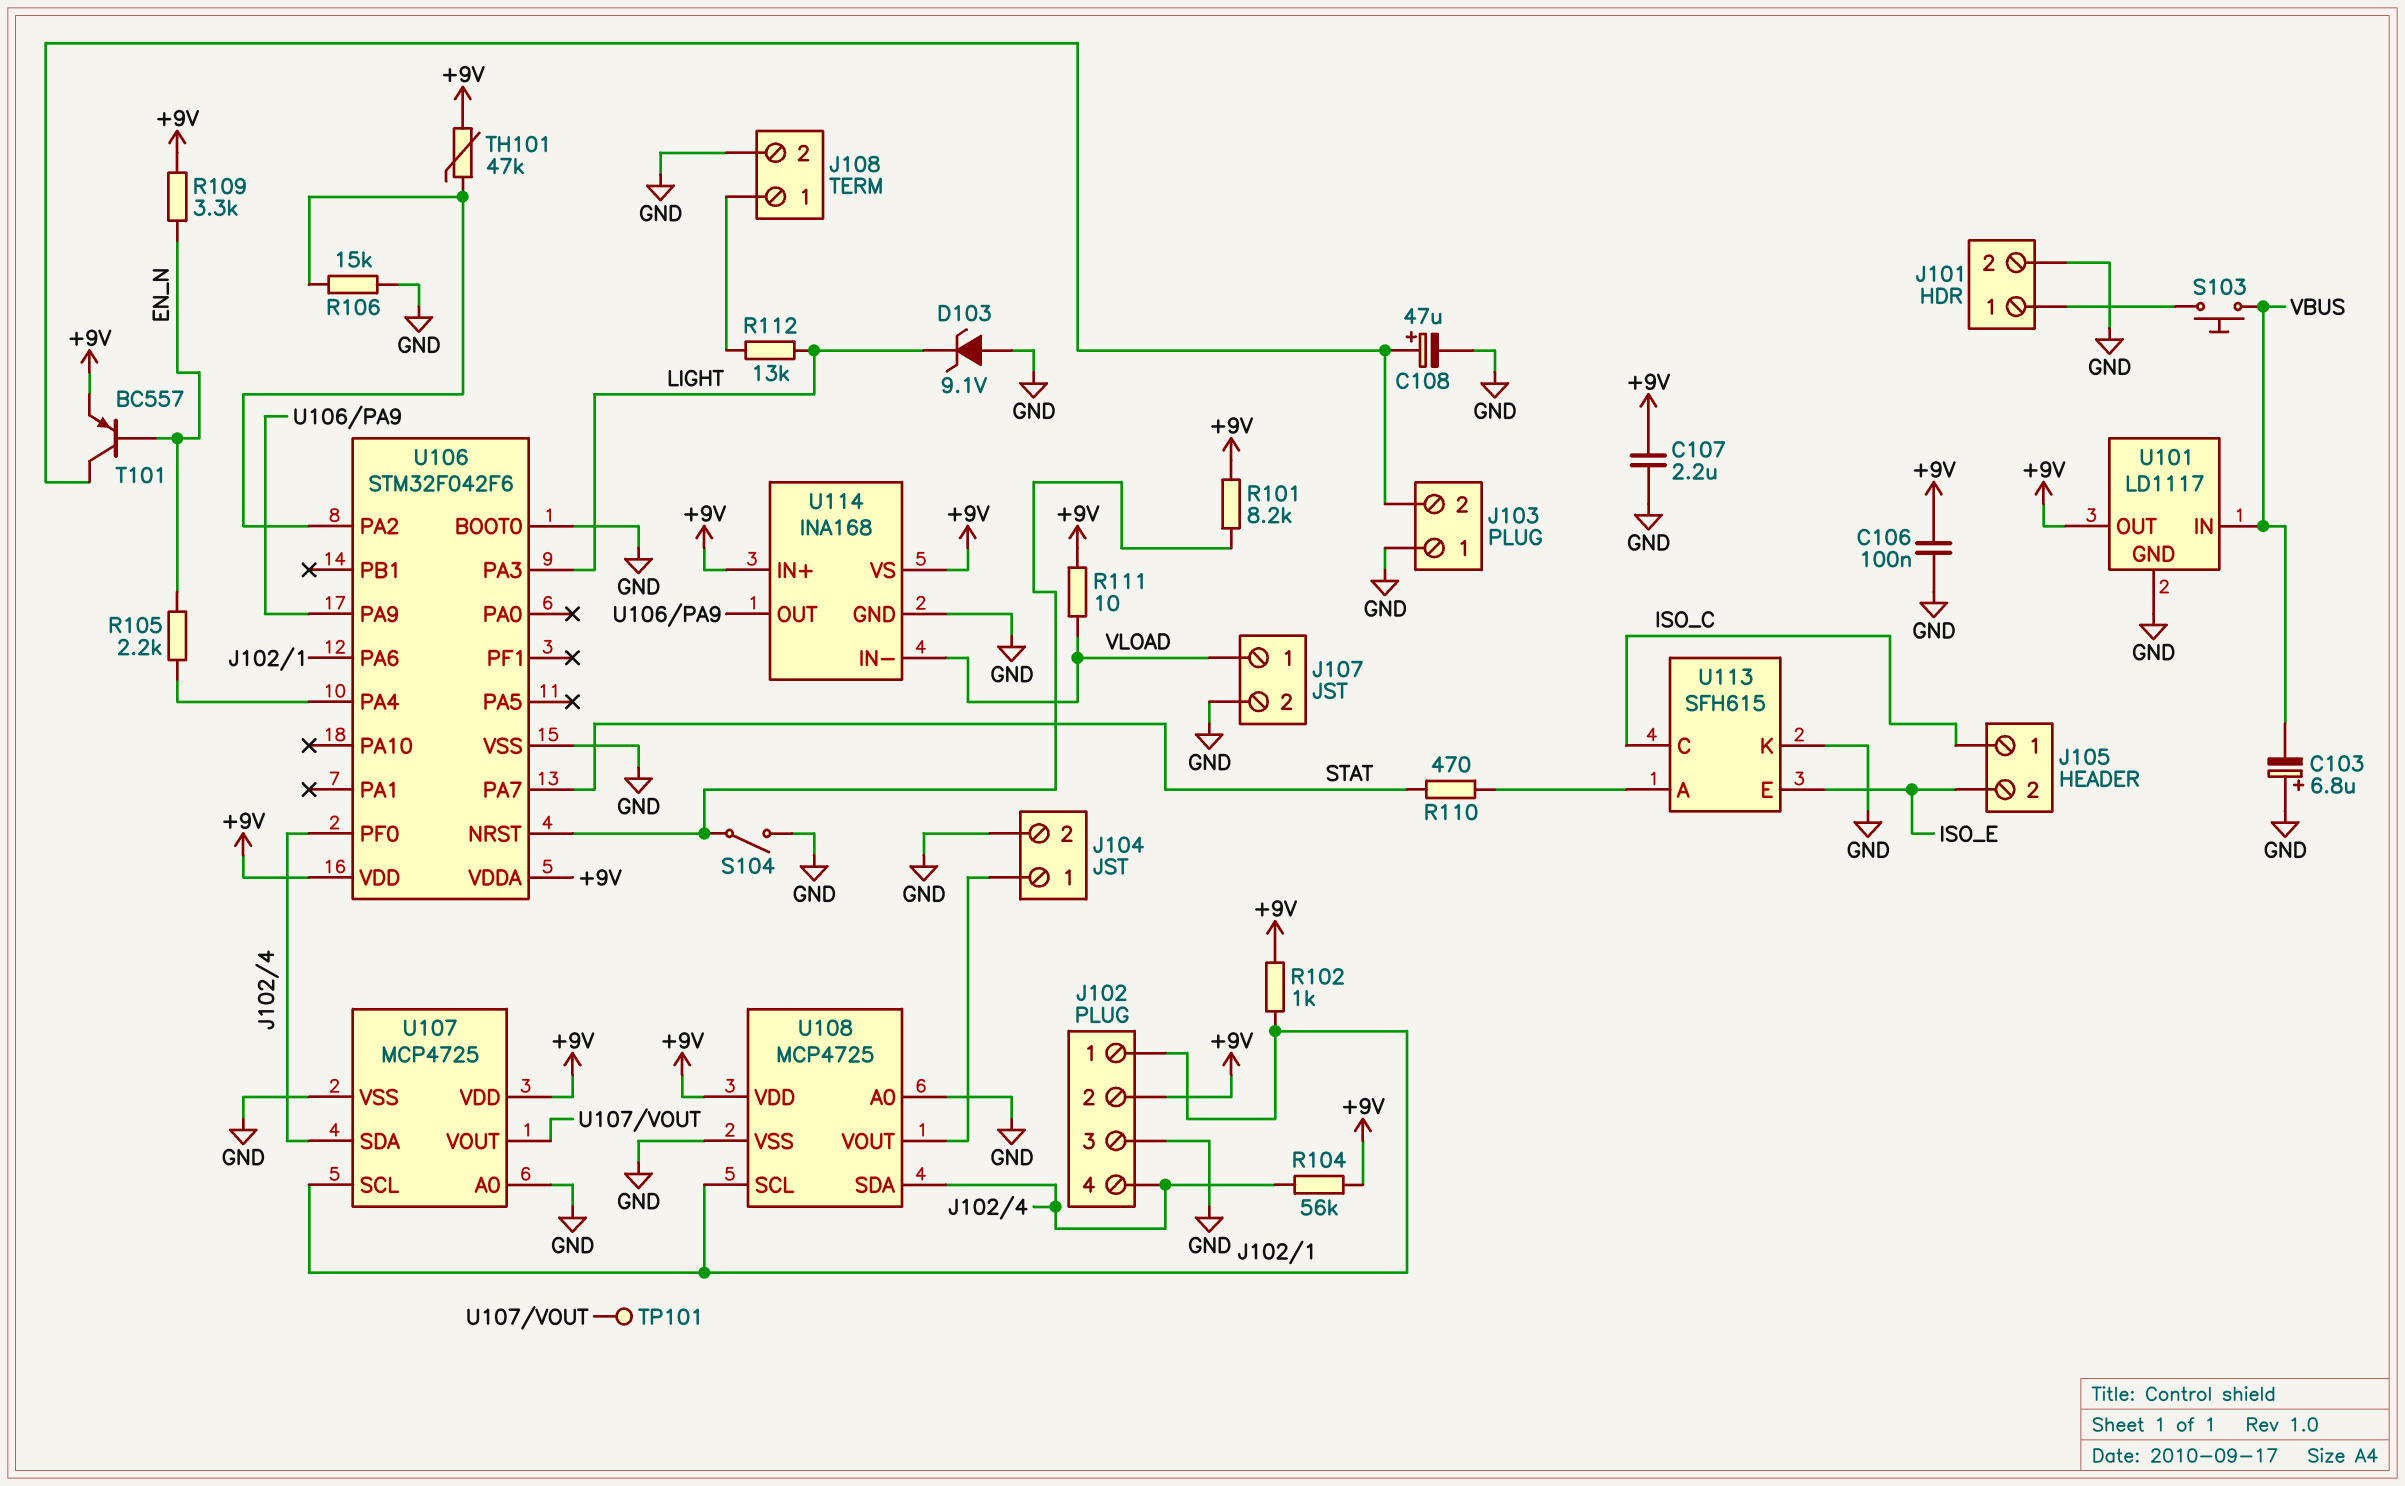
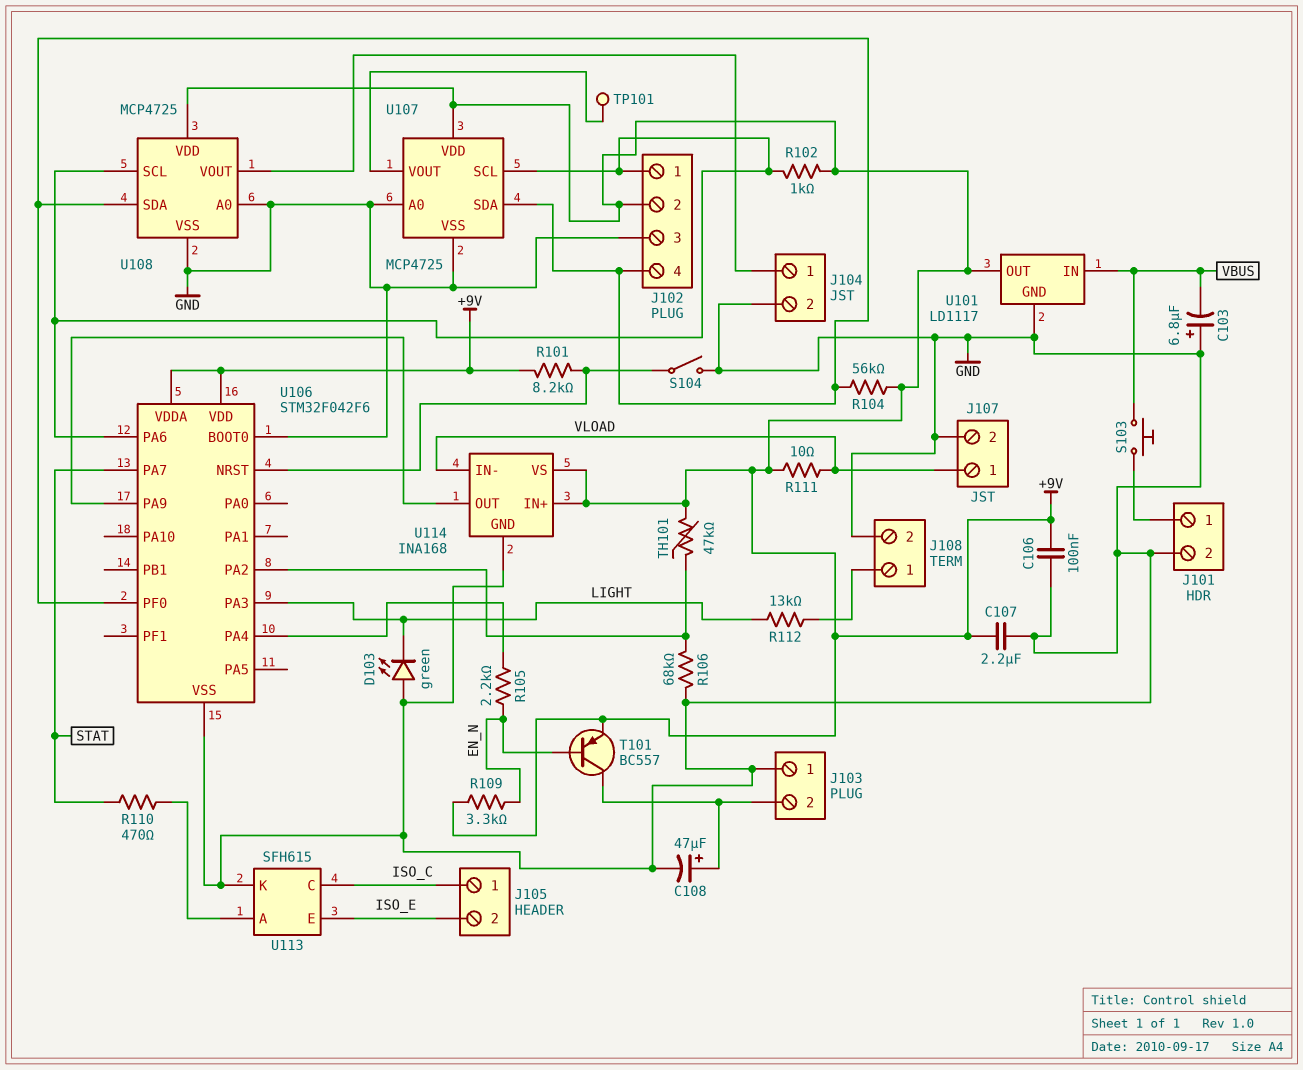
D103: zener 9.1V (A GND, K LIGHT) -> LED green (A GND, K LIGHT)
R106: 15k (GND, U106/PA2) -> 68k (GND, U106/PA2)

